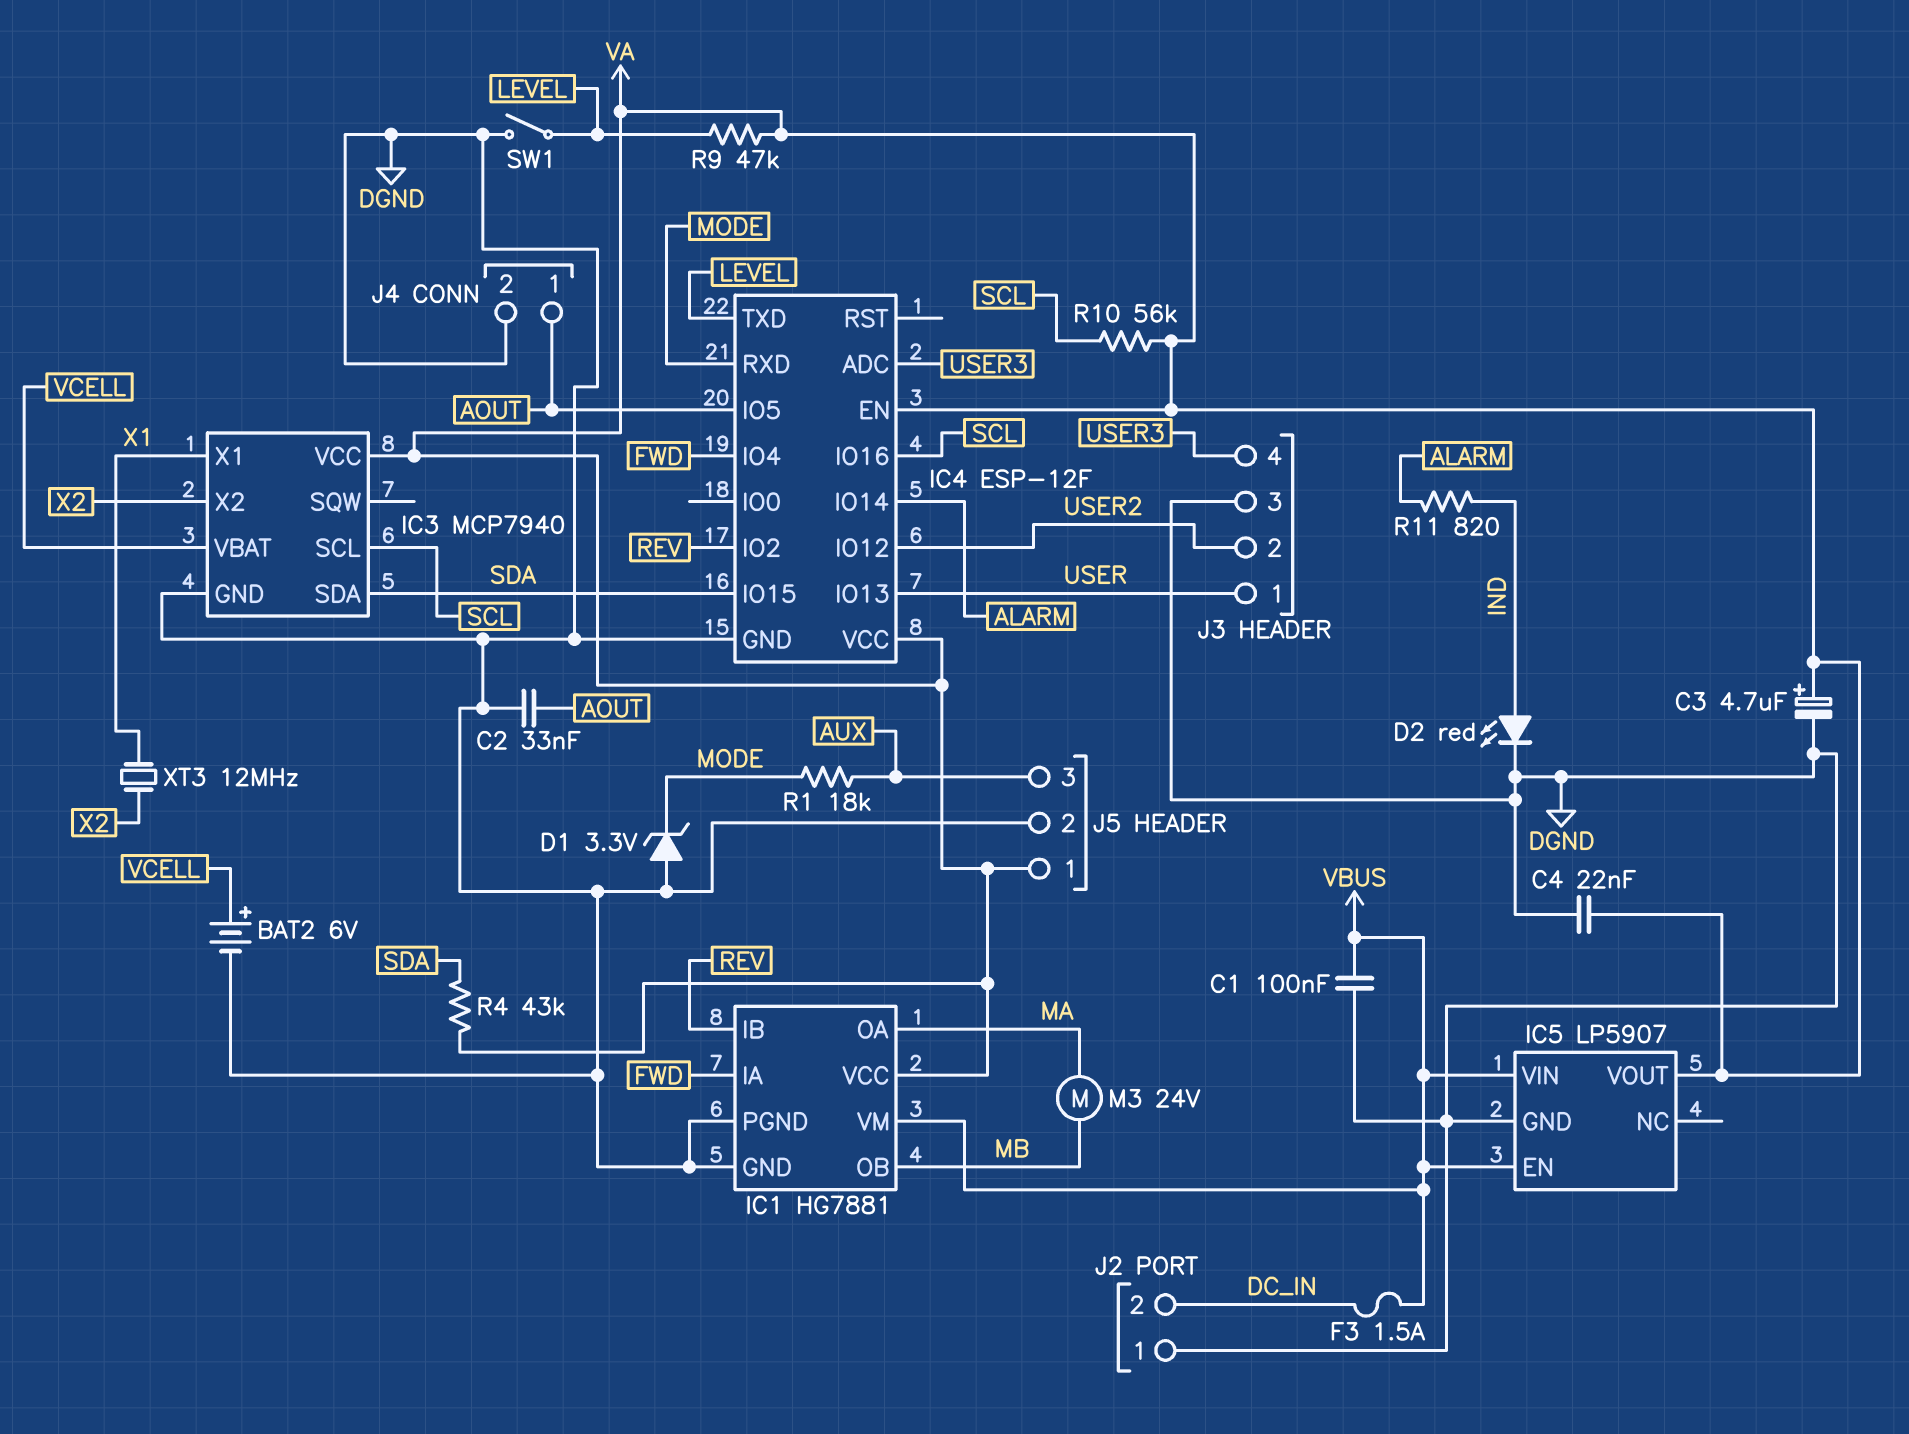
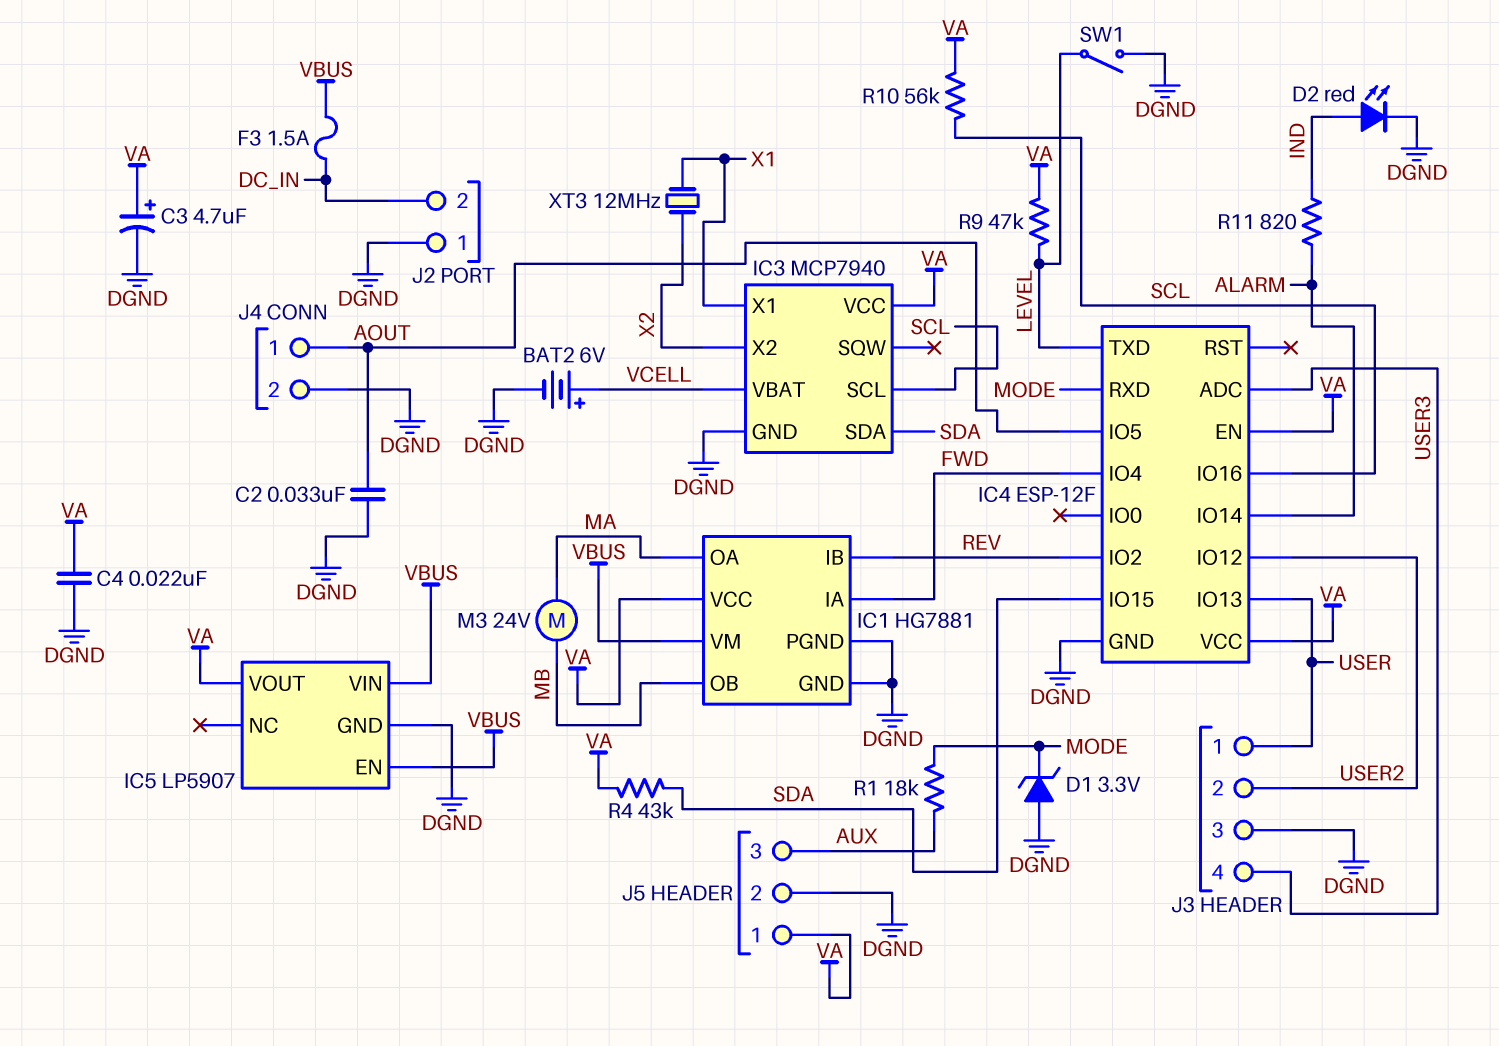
C1: 100nF (DGND, VBUS) -> none

